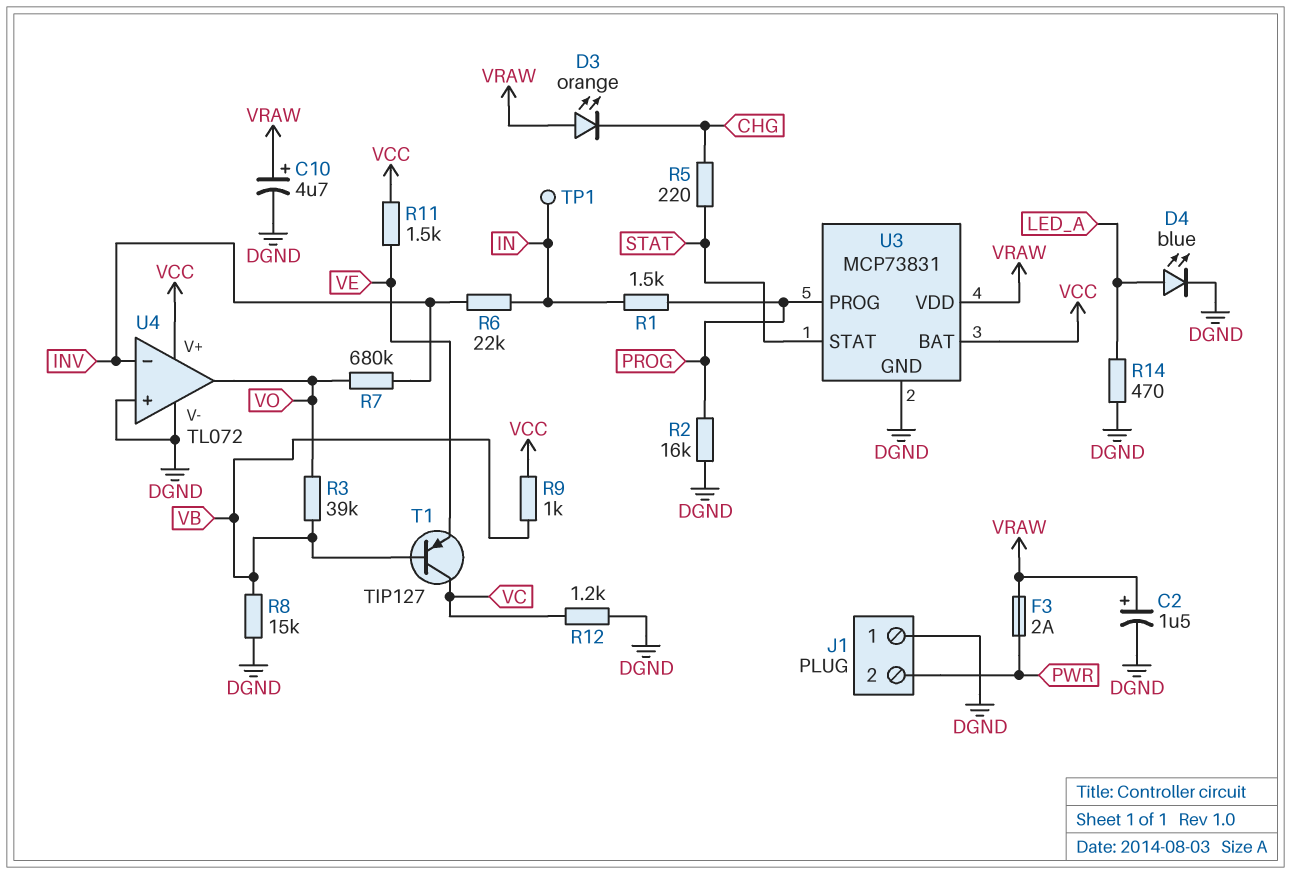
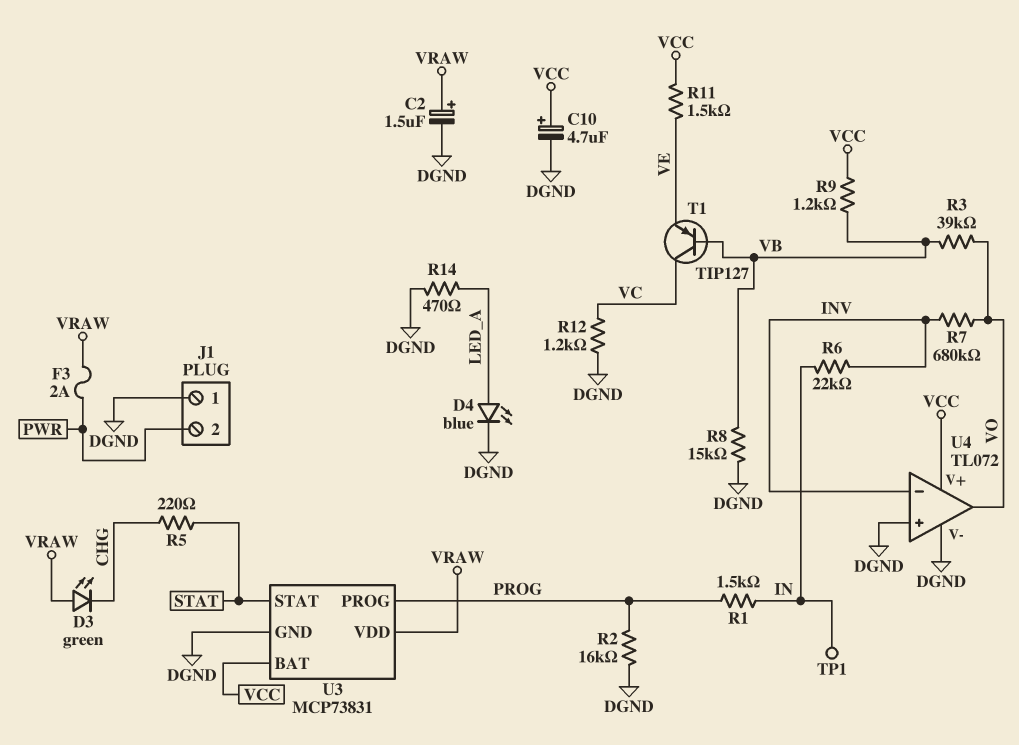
C10: 4.7uF (plus VRAW, minus DGND) -> 4.7uF (plus VCC, minus DGND)
D3: LED orange (A VRAW, K CHG) -> LED green (A VRAW, K CHG)
R9: 1k (VB, VCC) -> 1.2k (VB, VCC)

